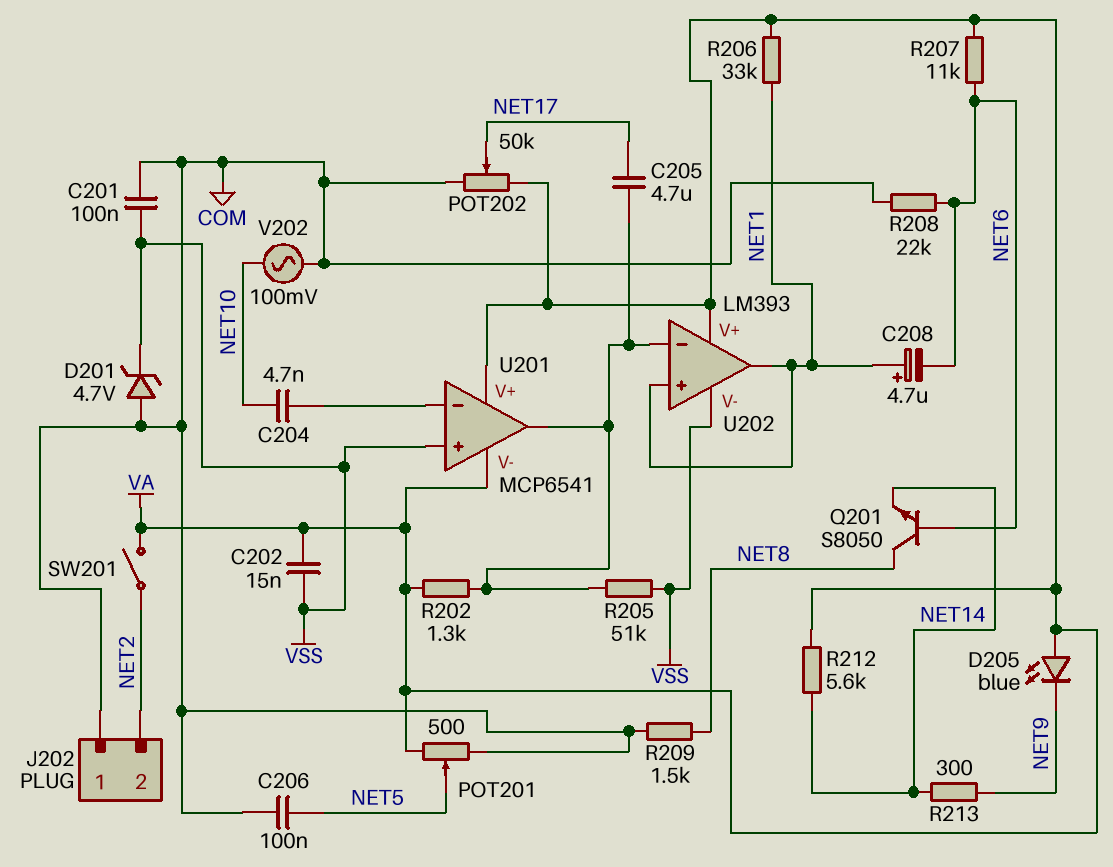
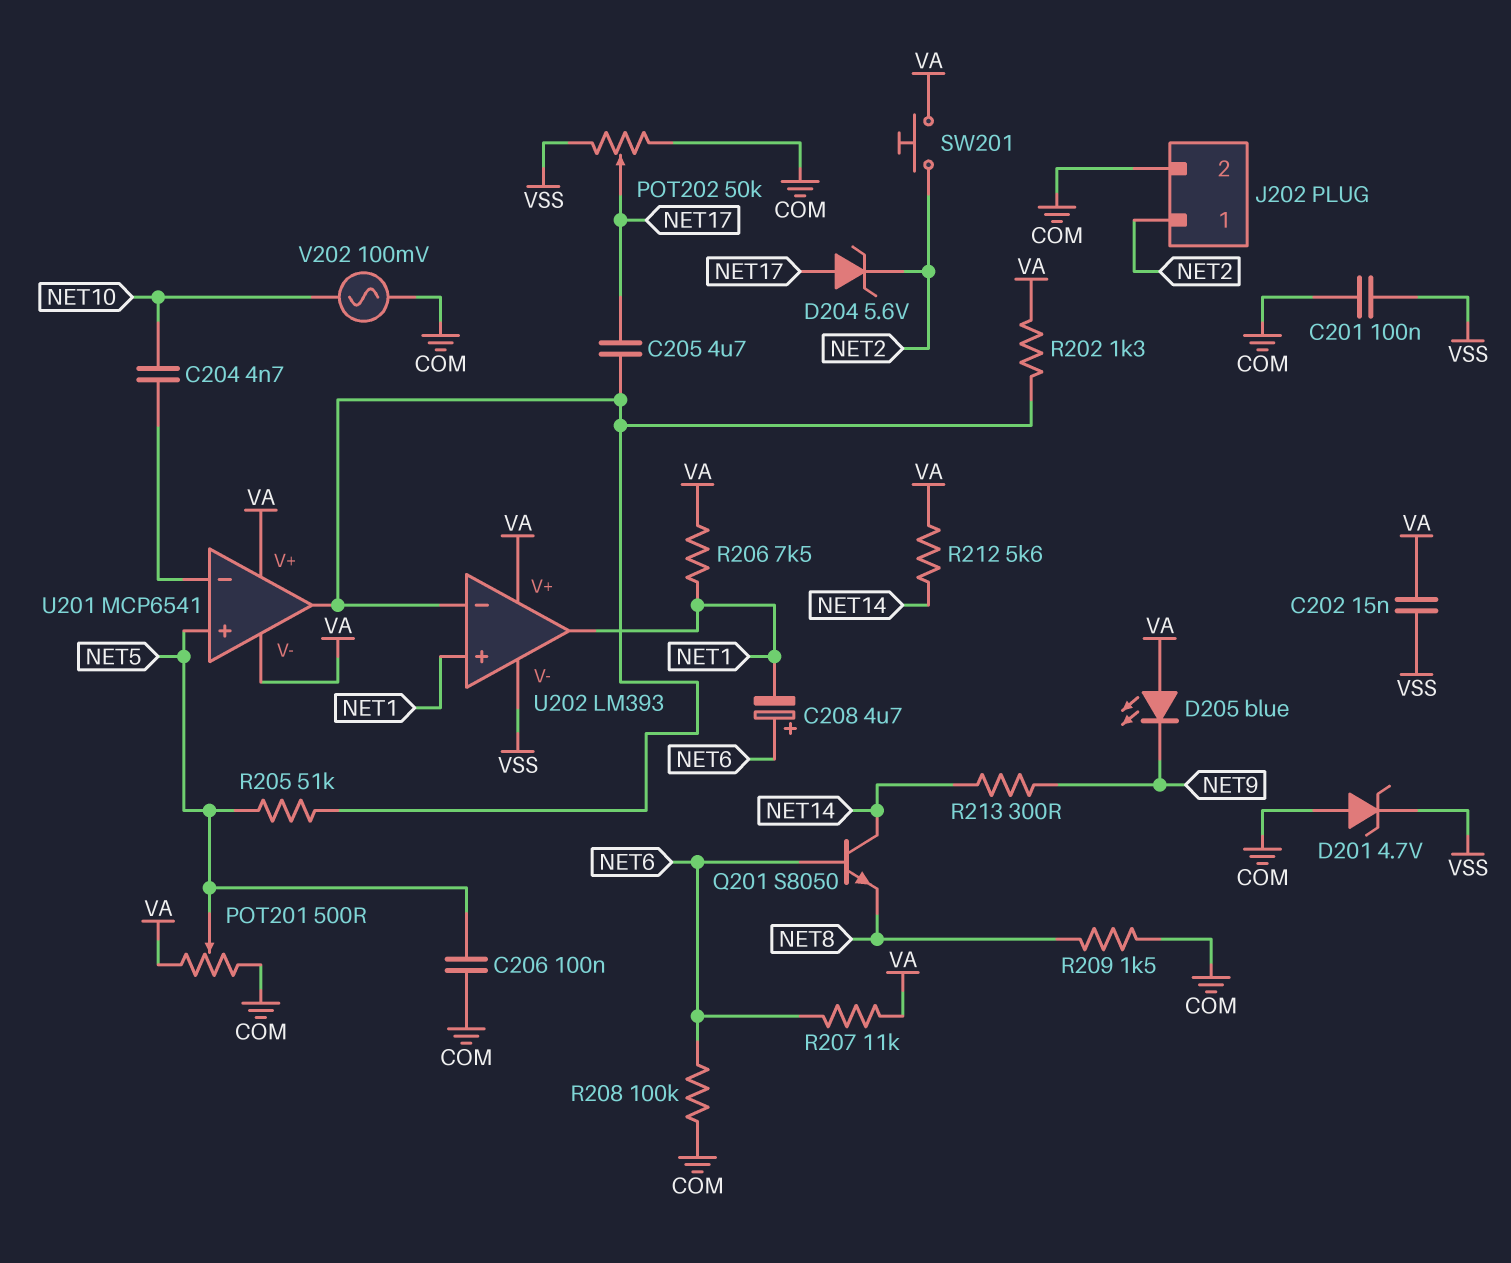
C208: 4.7uF (plus NET1, minus NET6) -> 4.7uF (plus NET6, minus NET1)
D204: none -> zener 5.6V (A NET17, K NET2)
J202 pin 1: COM -> NET2
J202 pin 2: NET2 -> COM
POT202: 50k (COM, VA, wiper NET17) -> 50k (COM, VSS, wiper NET17)
Q201: NPN S8050 (B NET6, C NET8, E NET14) -> NPN S8050 (B NET6, C NET14, E NET8)
R205: 51k (U201/out, VSS) -> 51k (NET5, U201/out)
R206: 33k (NET1, VA) -> 7.5k (NET1, VA)
R208: 22k (COM, NET6) -> 100k (COM, NET6)
SW201: switch (NET2, VA) -> button (NET2, VA)
U201 pin in+: VSS -> NET5

